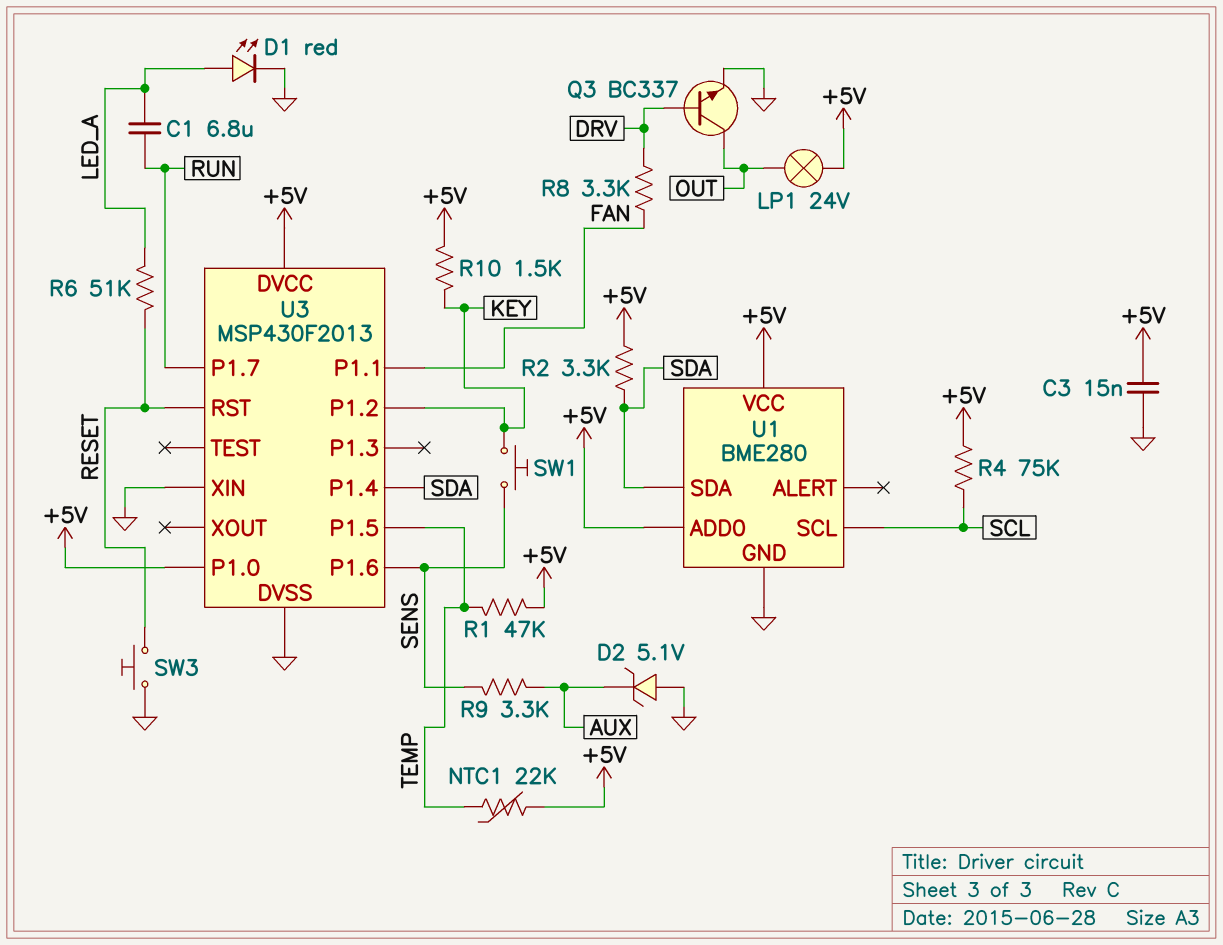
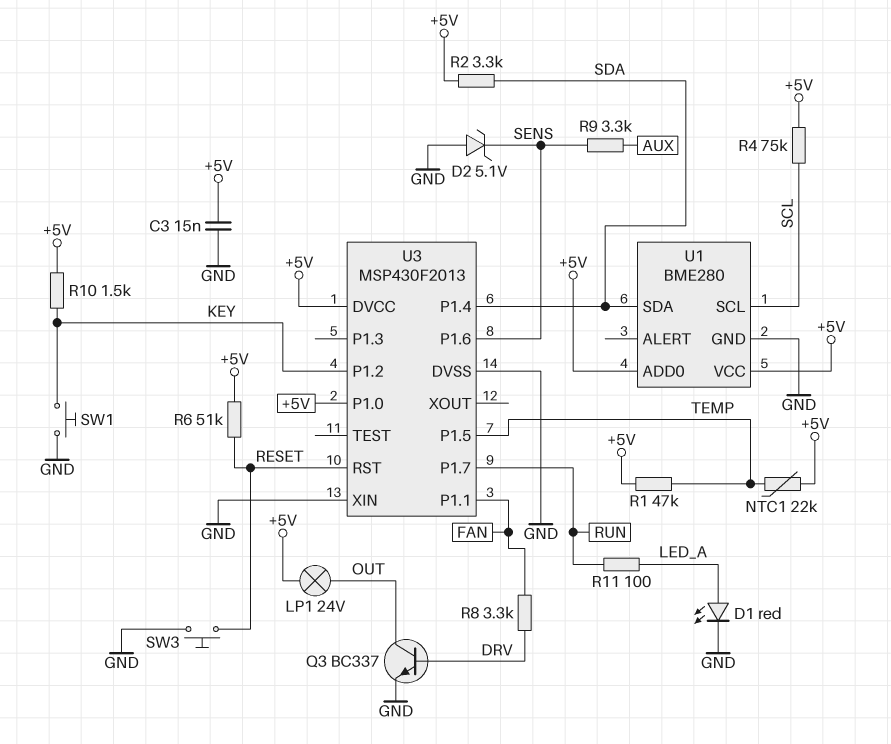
C1: 6.8uF (LED_A, RUN) -> none
D2: zener 5.1V (A GND, K AUX) -> zener 5.1V (A GND, K SENS)
R6: 51k (LED_A, RESET) -> 51k (+5V, RESET)
R11: none -> 100 (LED_A, RUN)
SW1: button (KEY, SENS) -> button (GND, KEY)

